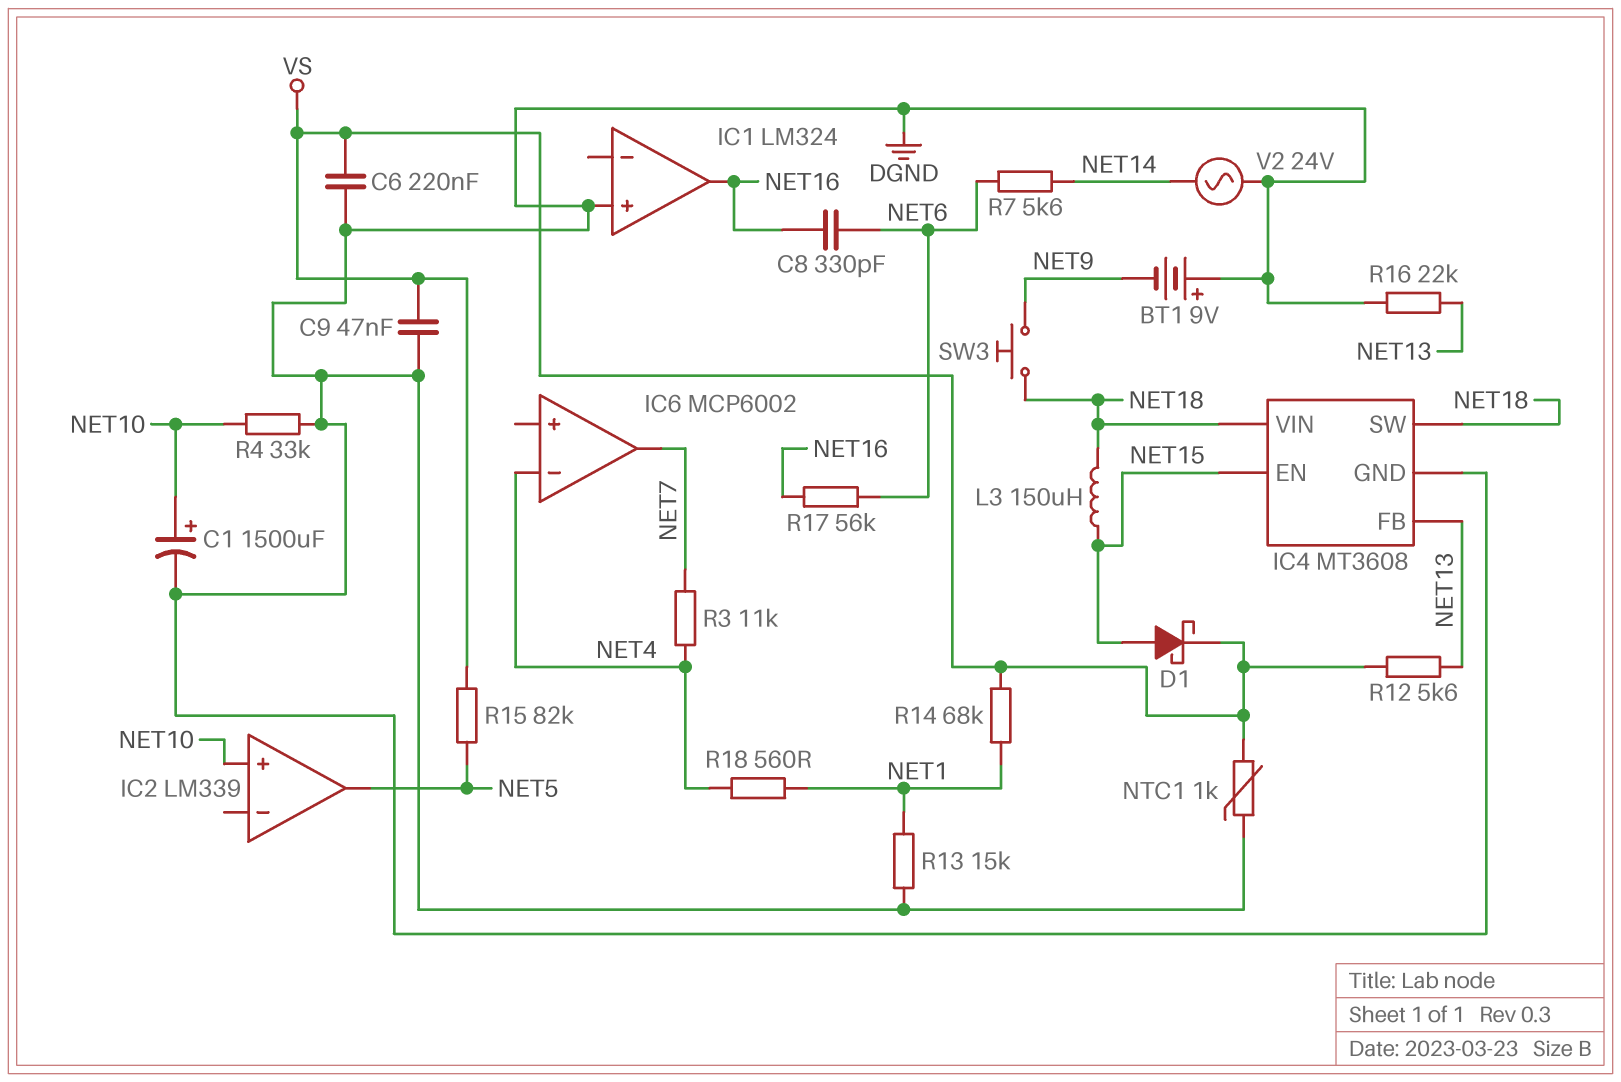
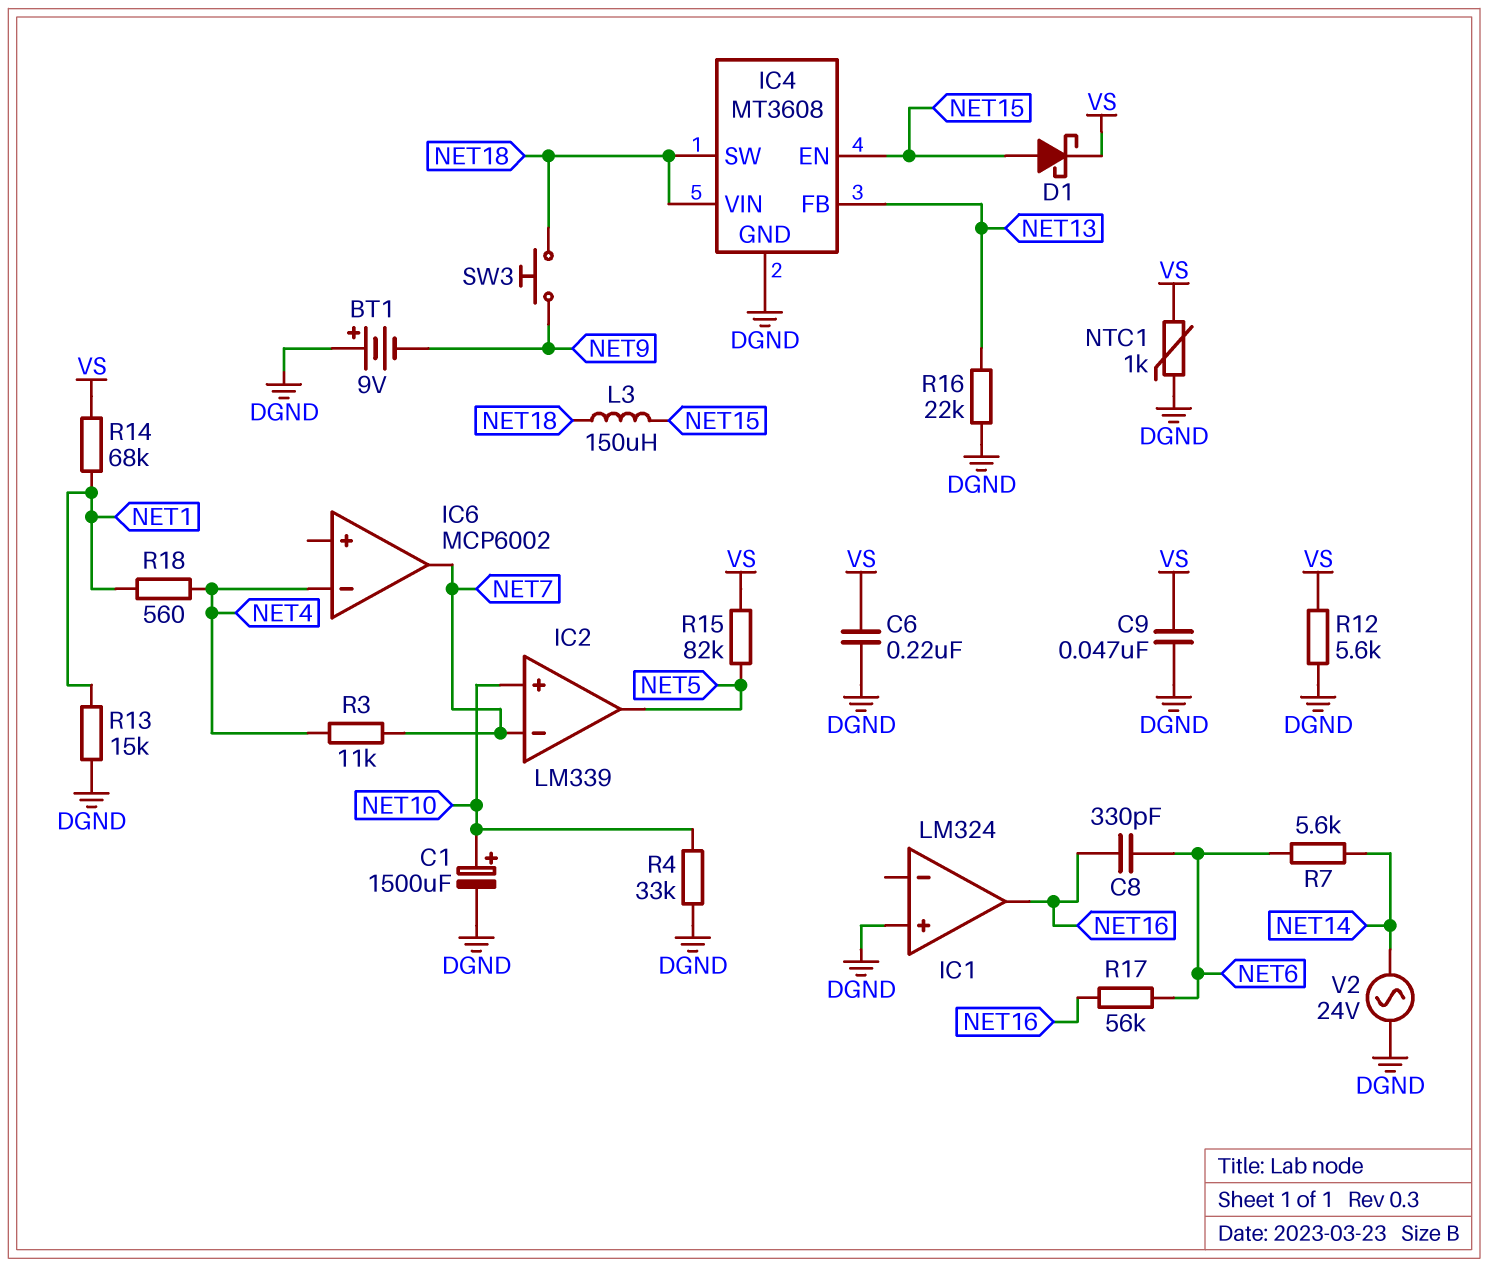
IC2 pin in-: none -> NET7
R12: 5.6k (NET13, VS) -> 5.6k (DGND, VS)

